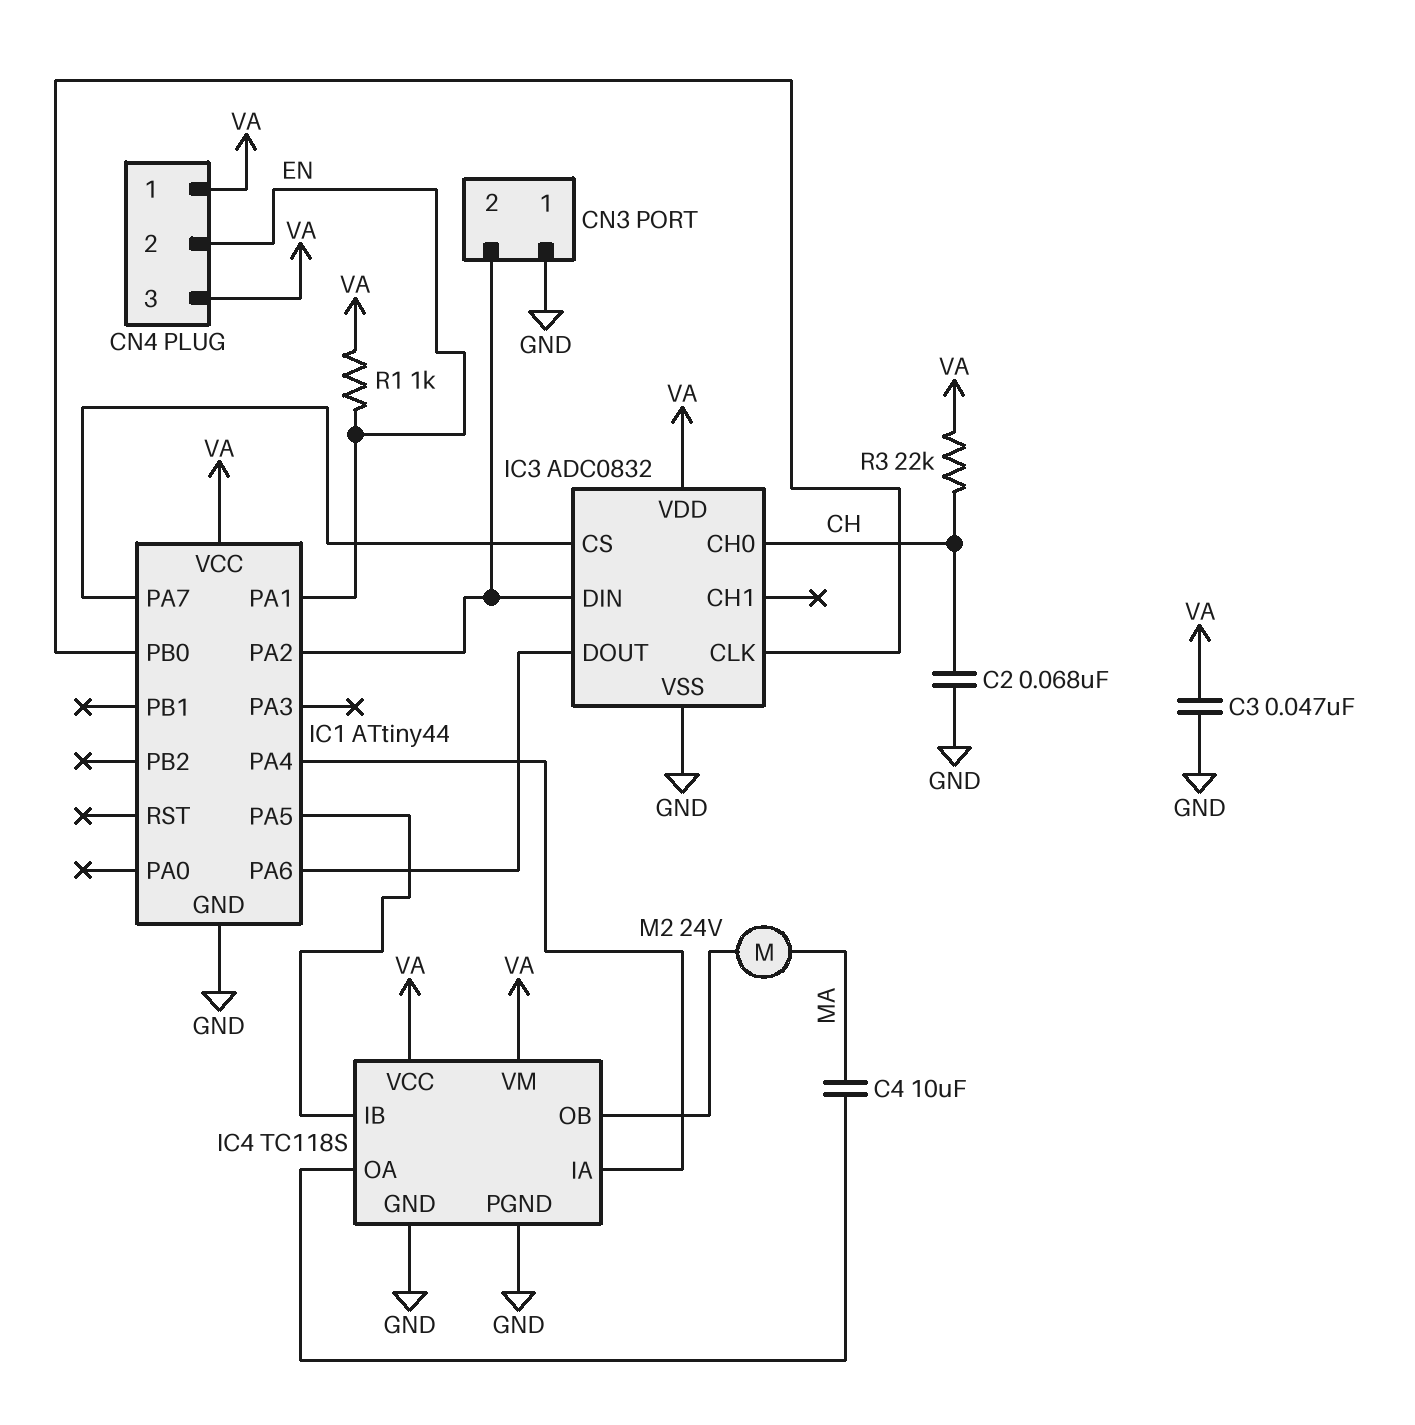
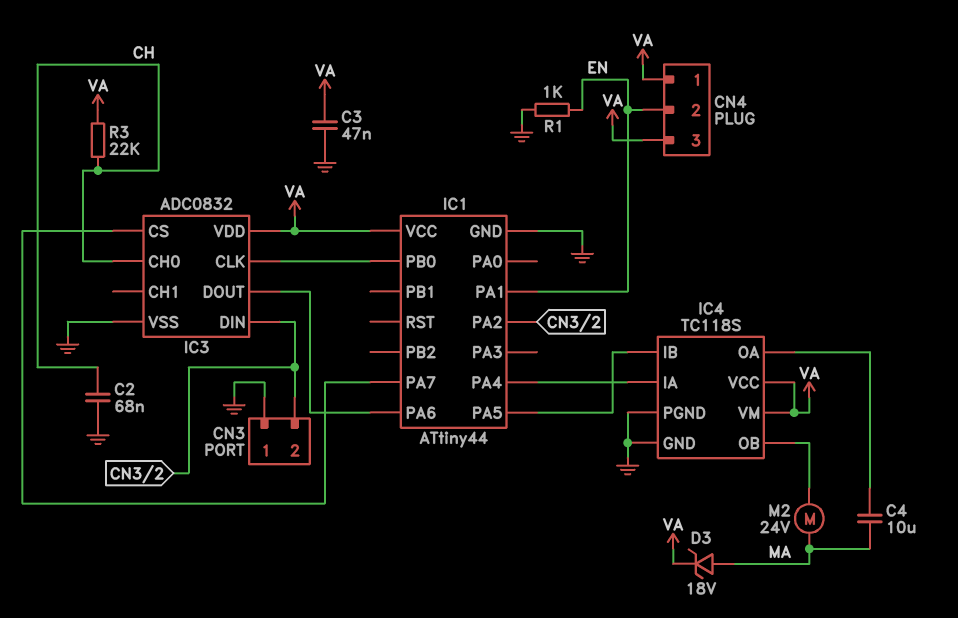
D3: none -> zener 18V (A MA, K VA)
R1: 1k (EN, VA) -> 1k (EN, GND)

